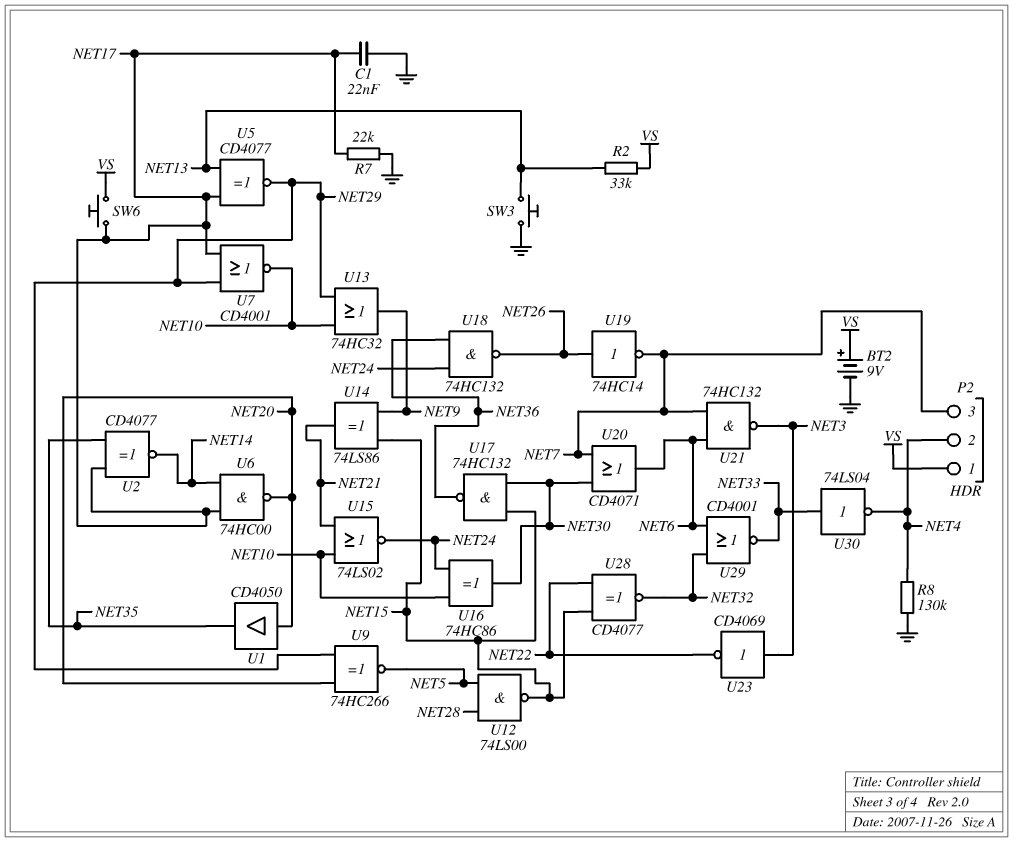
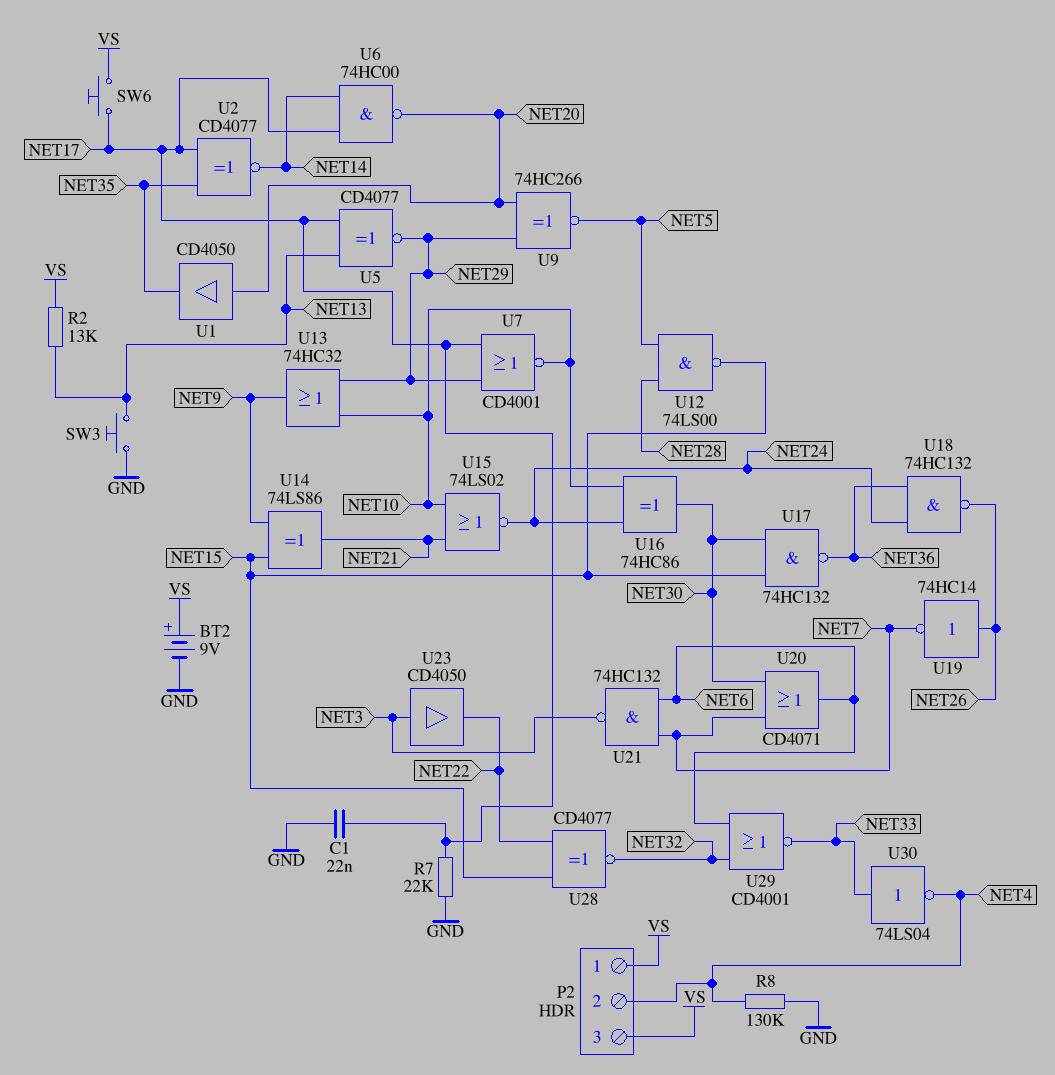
P2 pin 3: NET7 -> VS
R2: 33k (NET13, VS) -> 13k (NET13, VS)
U23: NOT CD4069 (in NET3, out NET22) -> buffer CD4050 (in NET3, out NET22)

